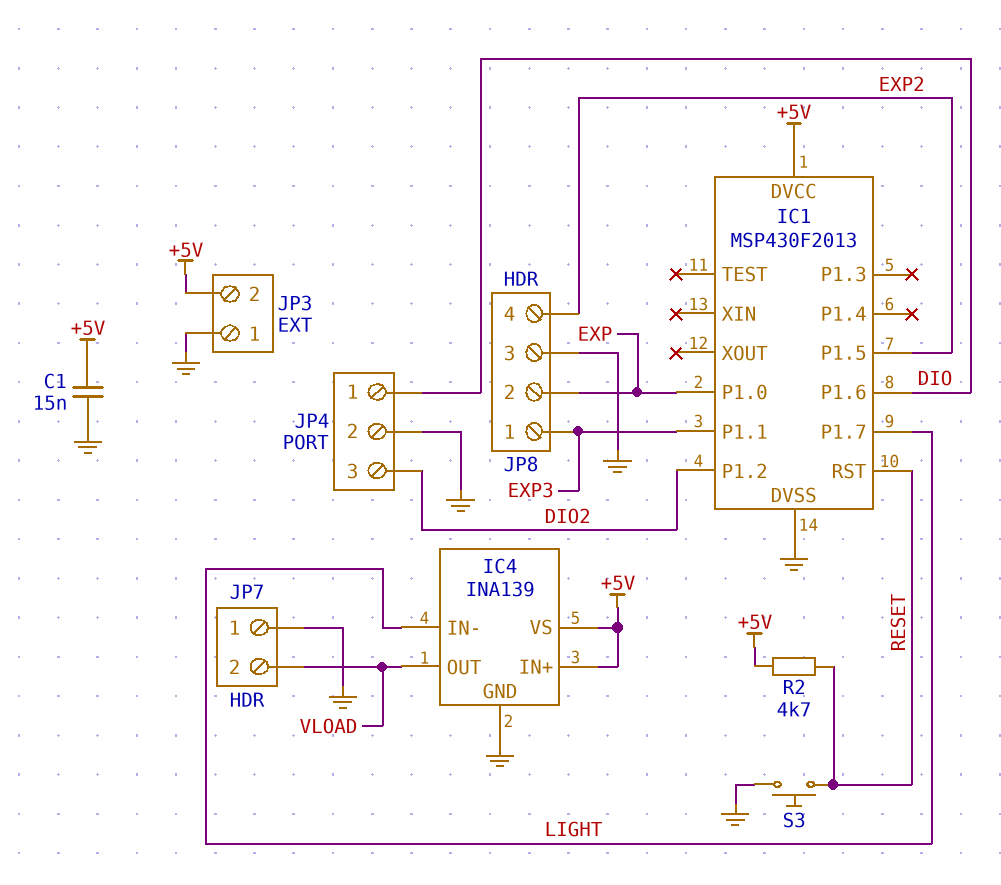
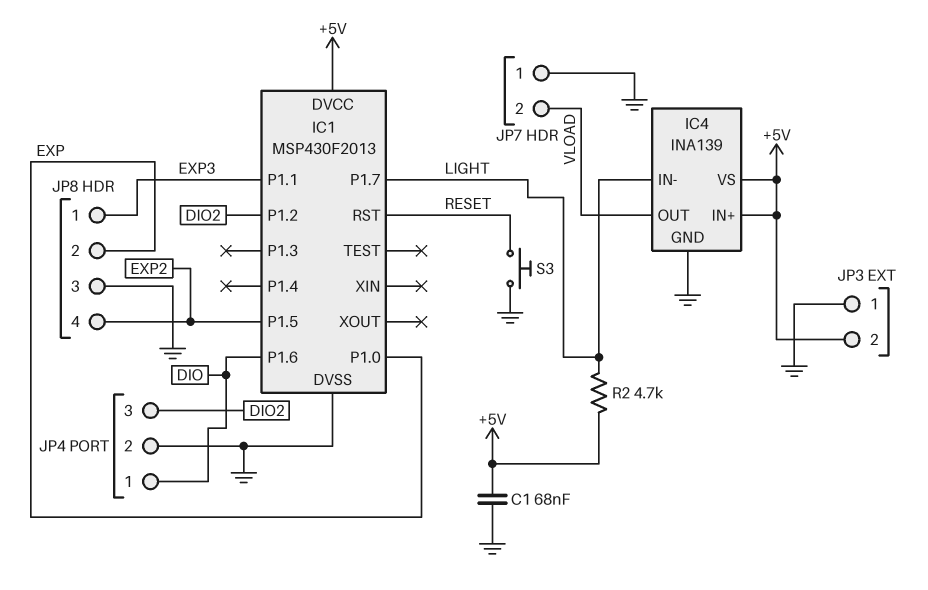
C1: 15nF (+5V, GND) -> 68nF (+5V, GND)
R2: 4.7k (+5V, RESET) -> 4.7k (+5V, LIGHT)

